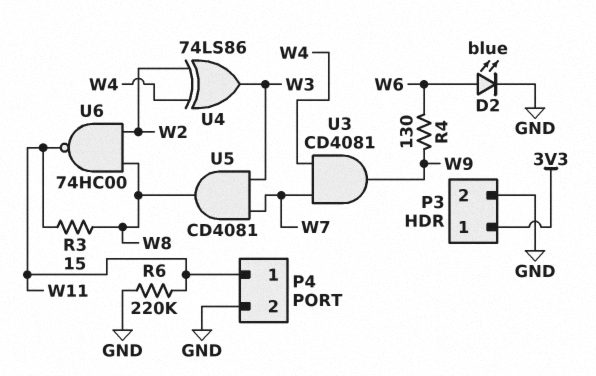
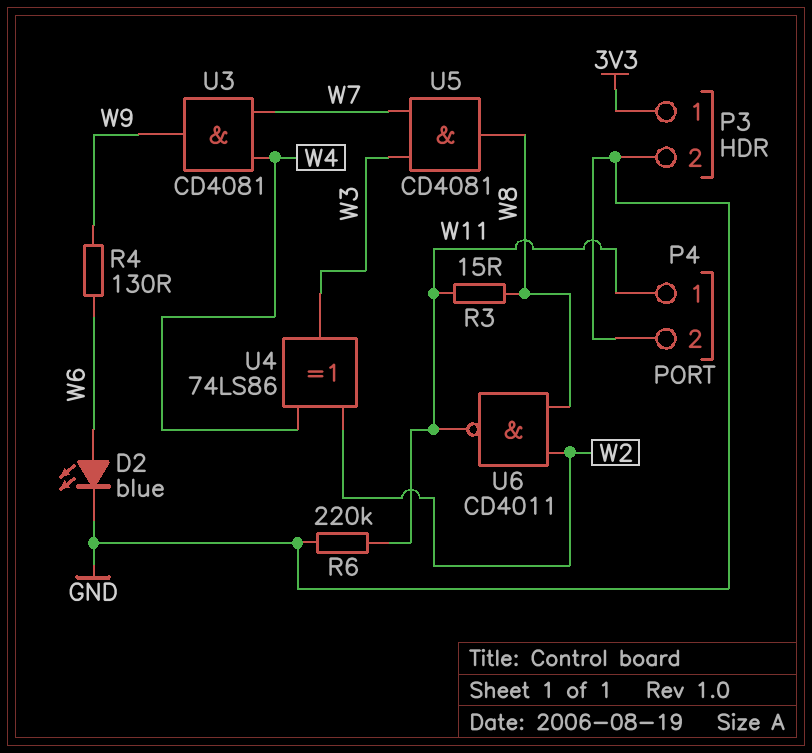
U6: NAND 74HC00 (in W2, in W8, out W11) -> NAND CD4011 (in W2, in W8, out W11)

